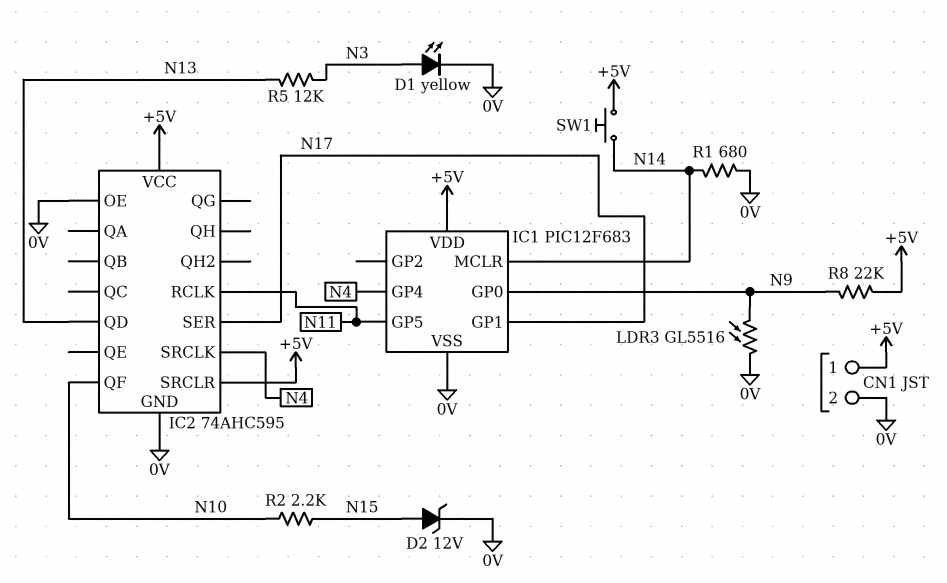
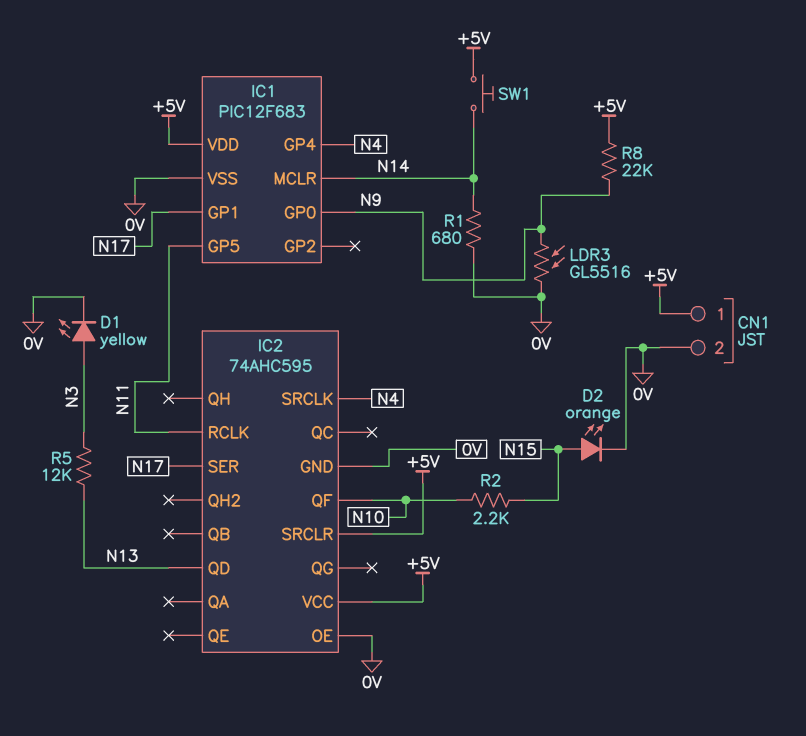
D2: zener 12V (A N15, K 0V) -> LED orange (A N15, K 0V)

